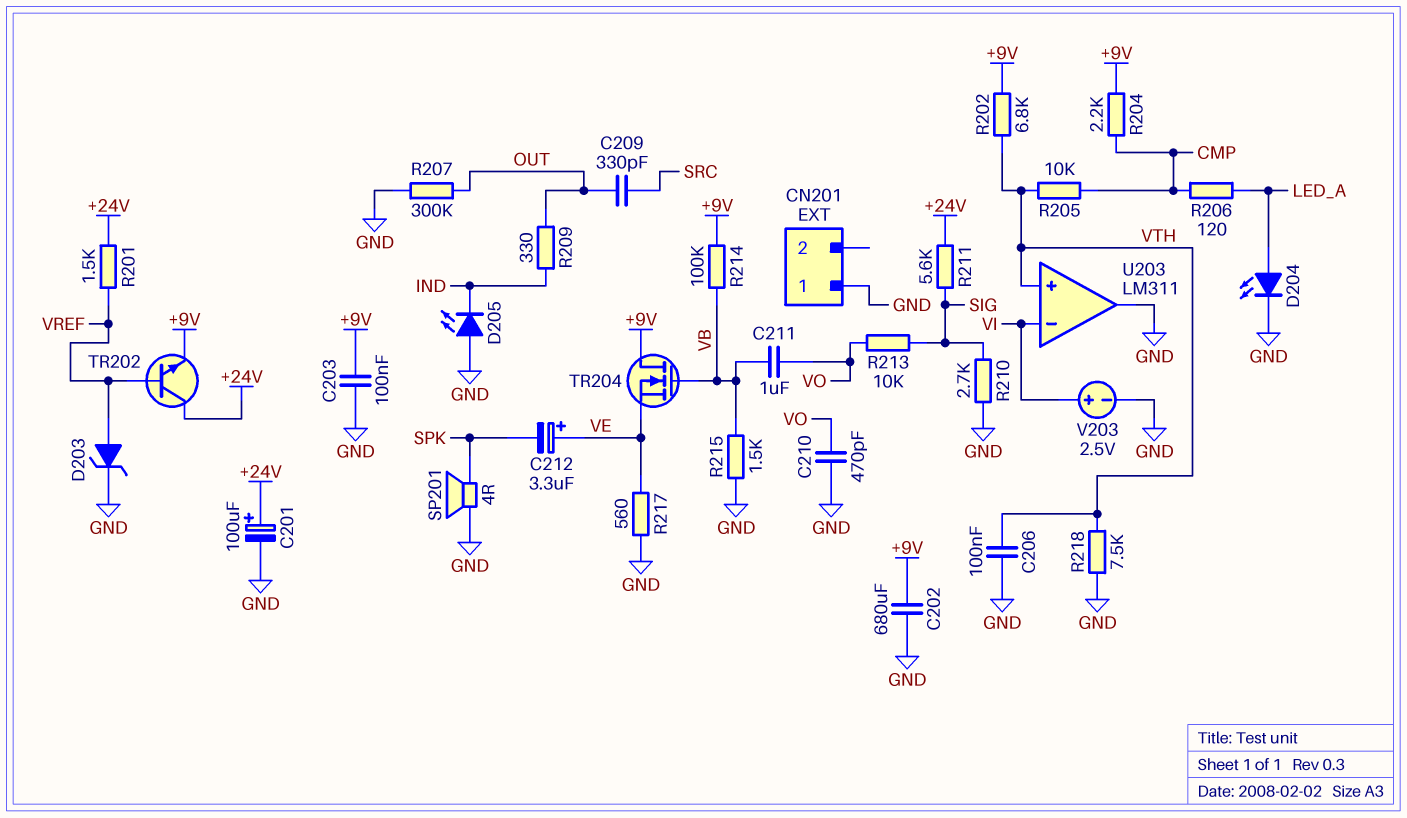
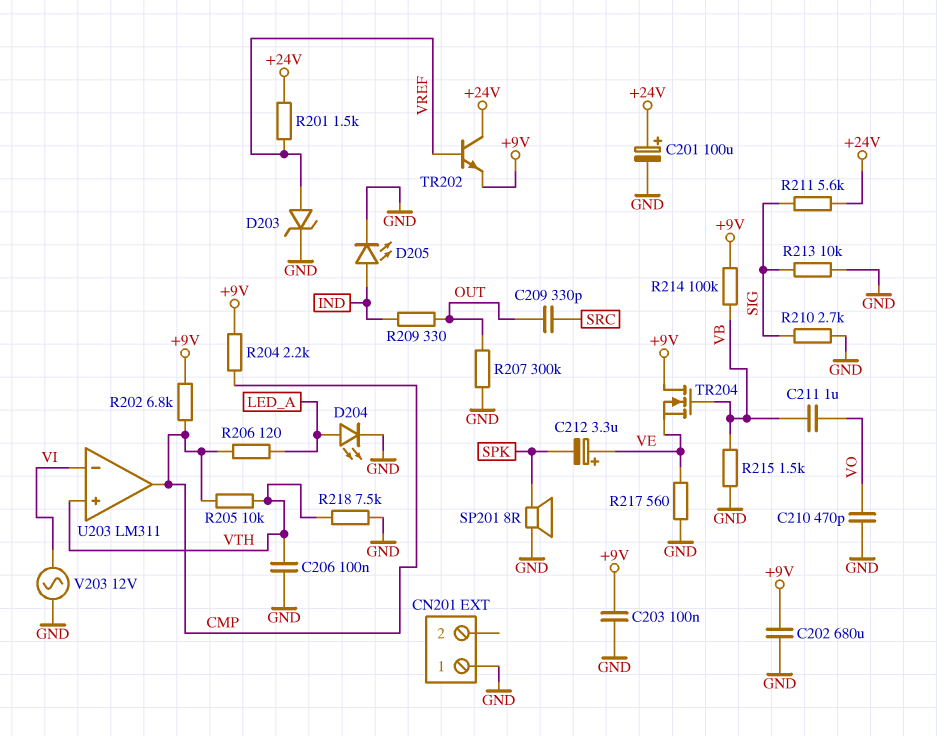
D205: LED (A GND, K IND) -> LED (A IND, K GND)
R202: 6.8k (+9V, VTH) -> 6.8k (+9V, CMP)
R213: 10k (SIG, VO) -> 10k (GND, SIG)
SP201: speaker 4R (GND, SPK) -> speaker 8R (GND, SPK)
U203 pin out: GND -> CMP
V203: 2.5V (plus VI, minus GND) -> AC 12V (GND, VI)

